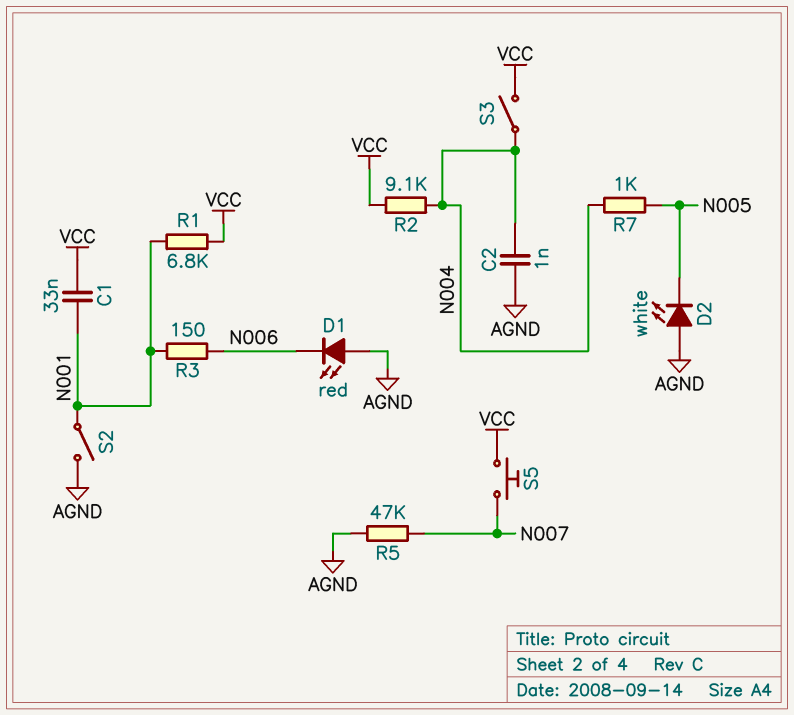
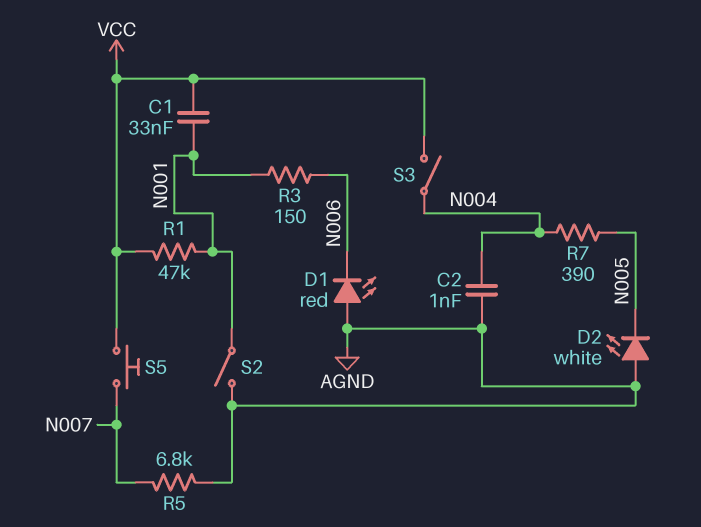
R1: 6.8k (N001, VCC) -> 47k (N001, VCC)
R2: 9.1k (N004, VCC) -> none
R5: 47k (AGND, N007) -> 6.8k (AGND, N007)
R7: 1k (N004, N005) -> 390 (N004, N005)

